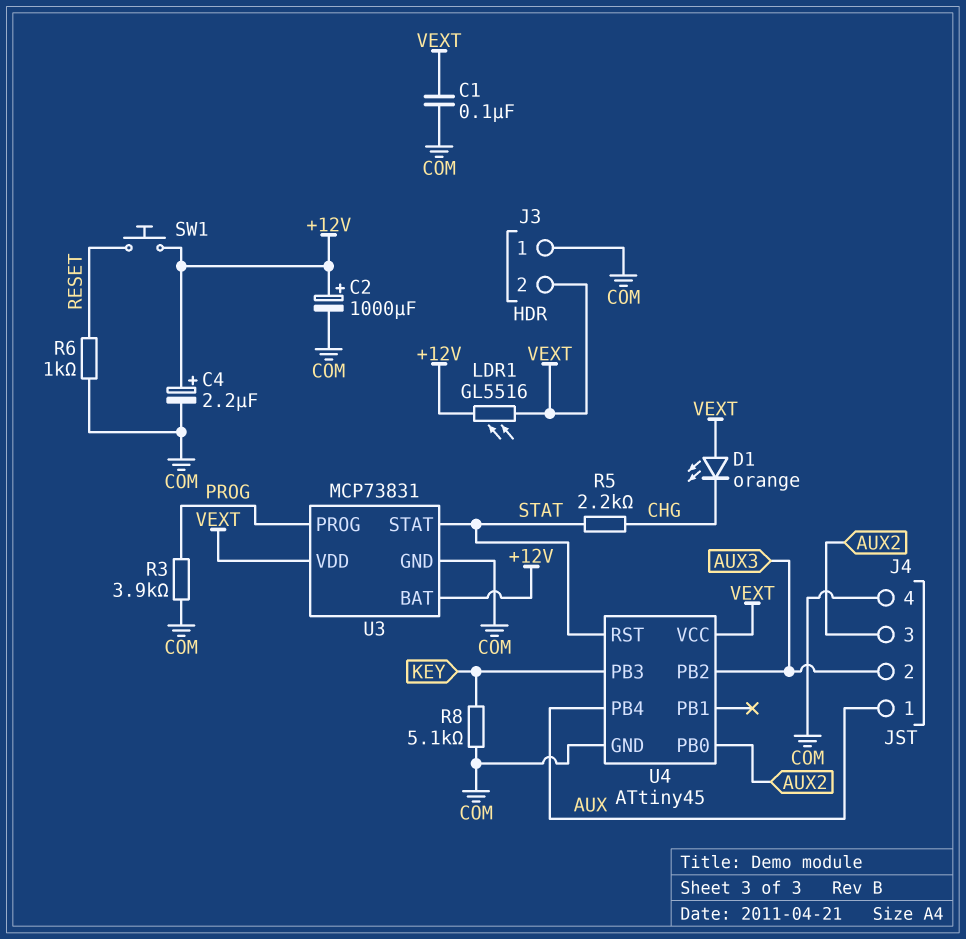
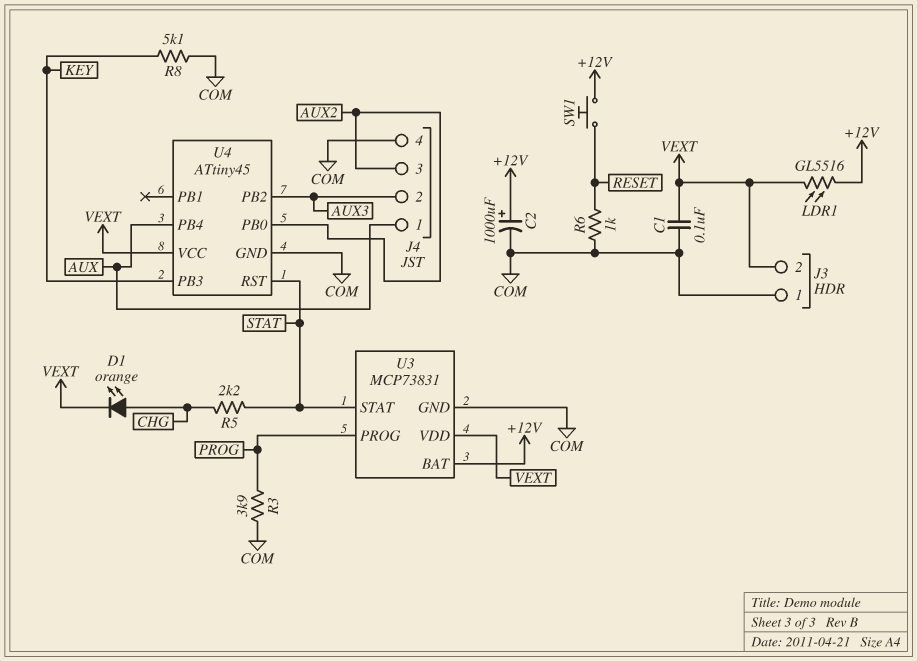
C4: 2.2uF (plus +12V, minus COM) -> none
D1: LED orange (A VEXT, K CHG) -> LED orange (A CHG, K VEXT)

